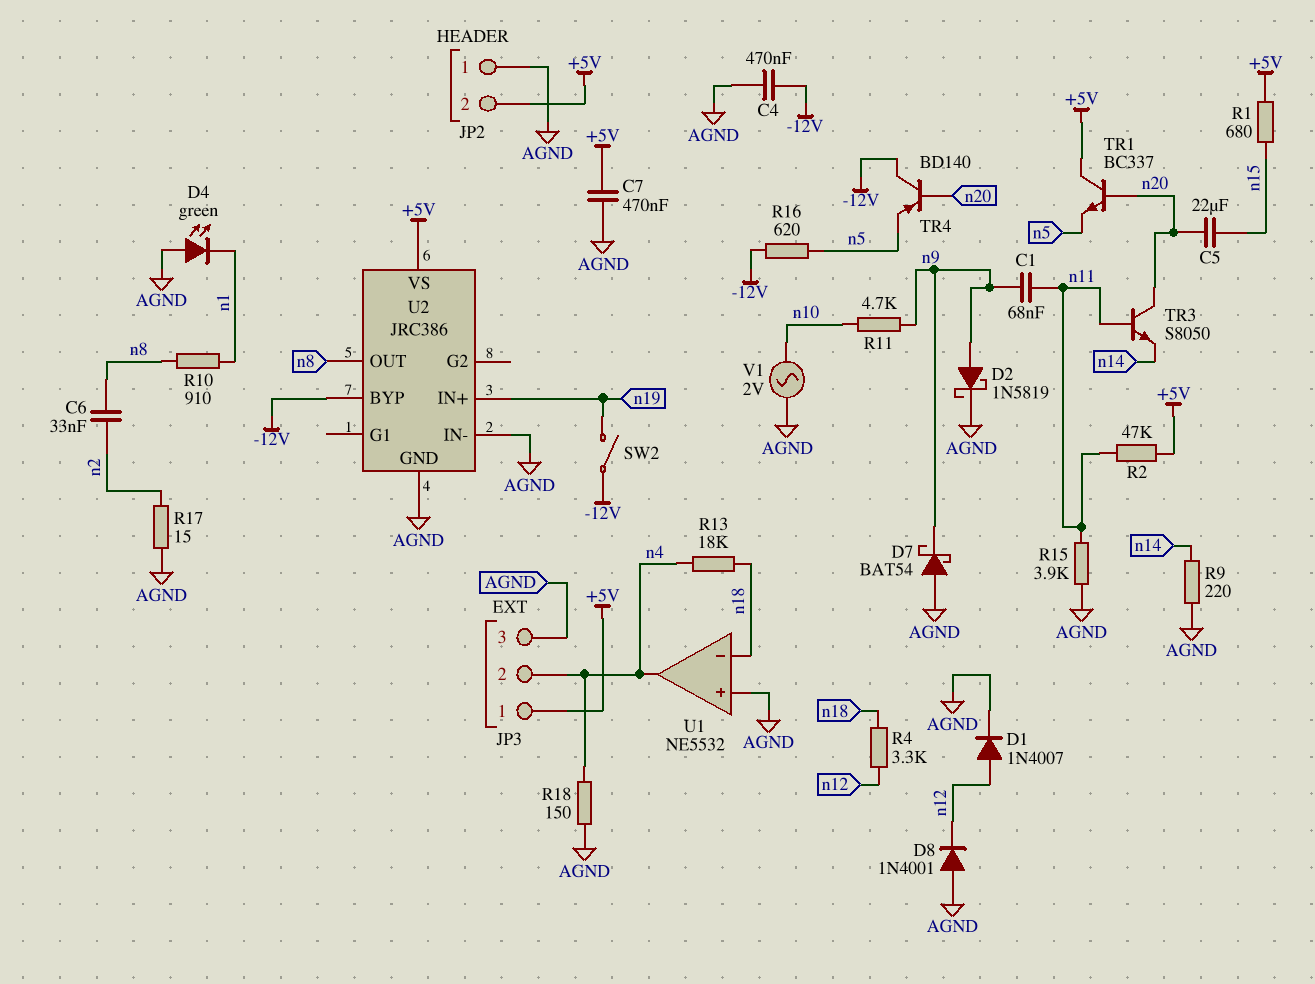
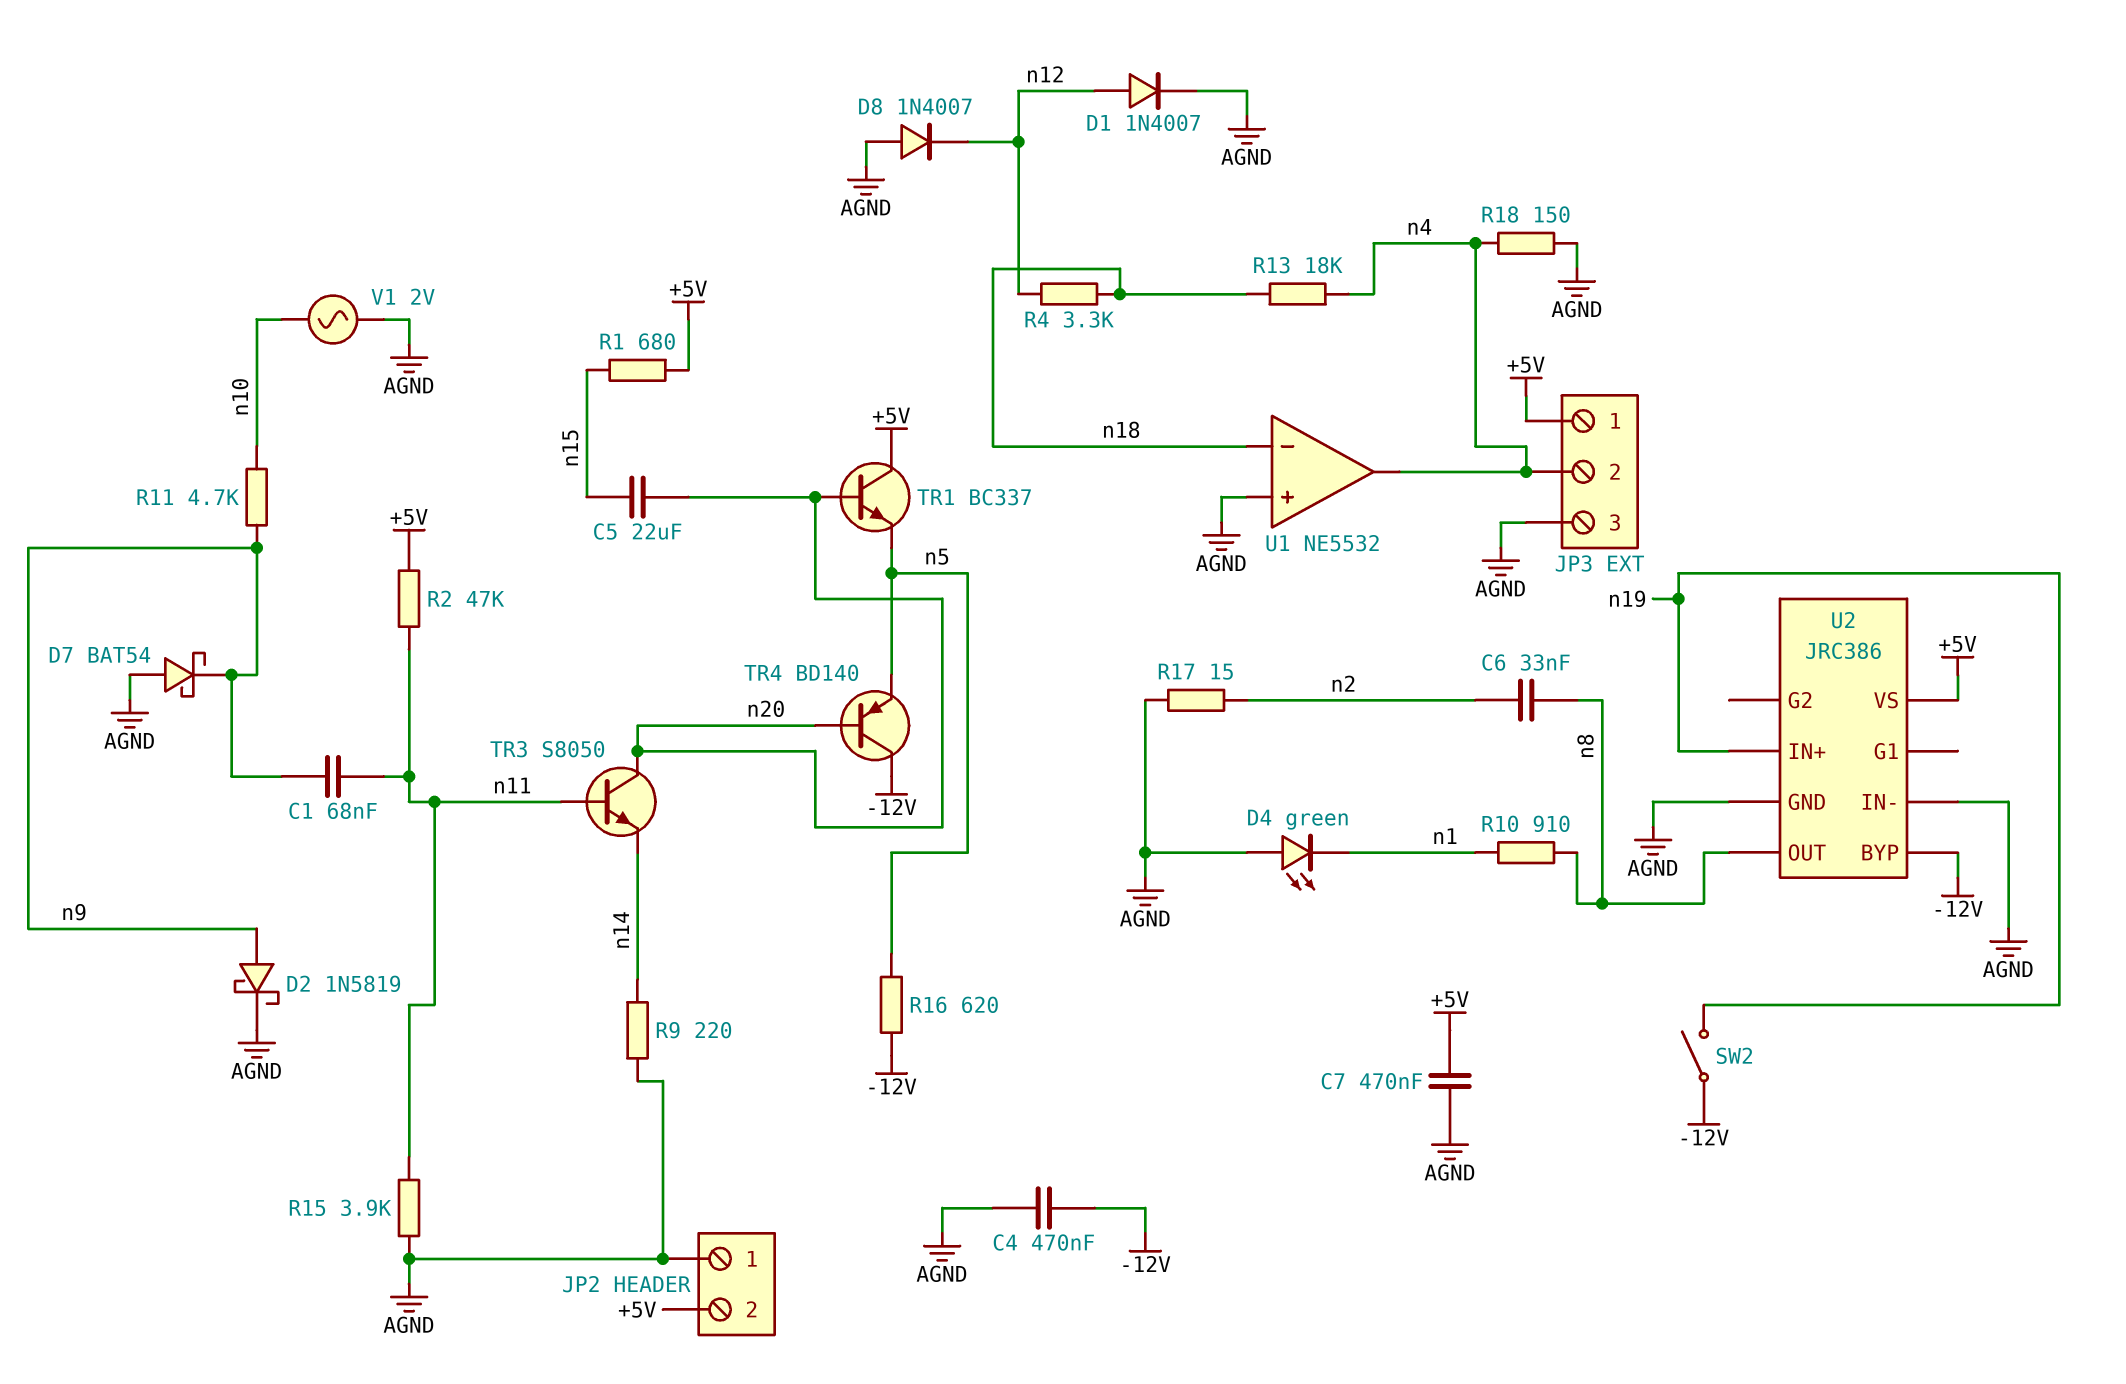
D8: diode 1N4001 (A AGND, K n12) -> diode 1N4007 (A AGND, K n12)

